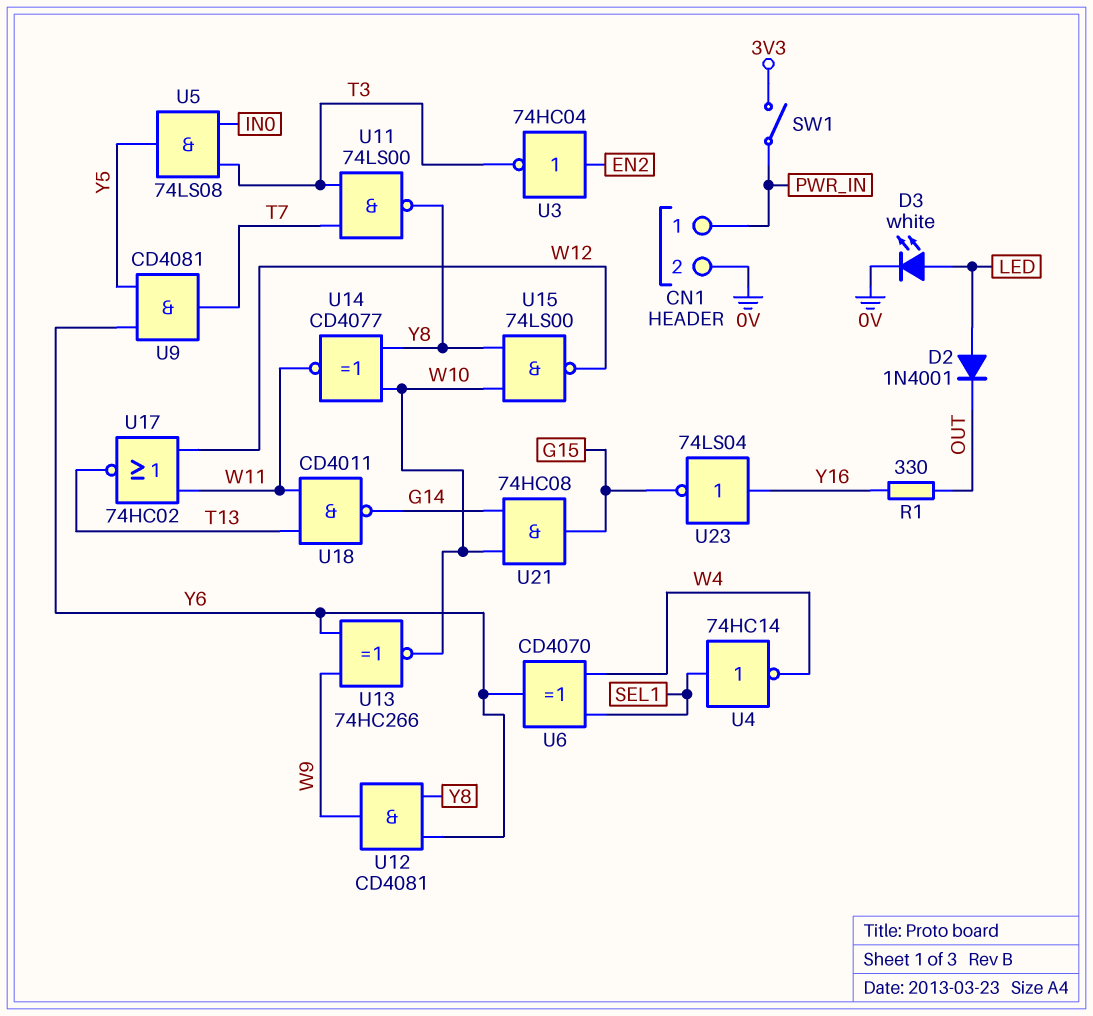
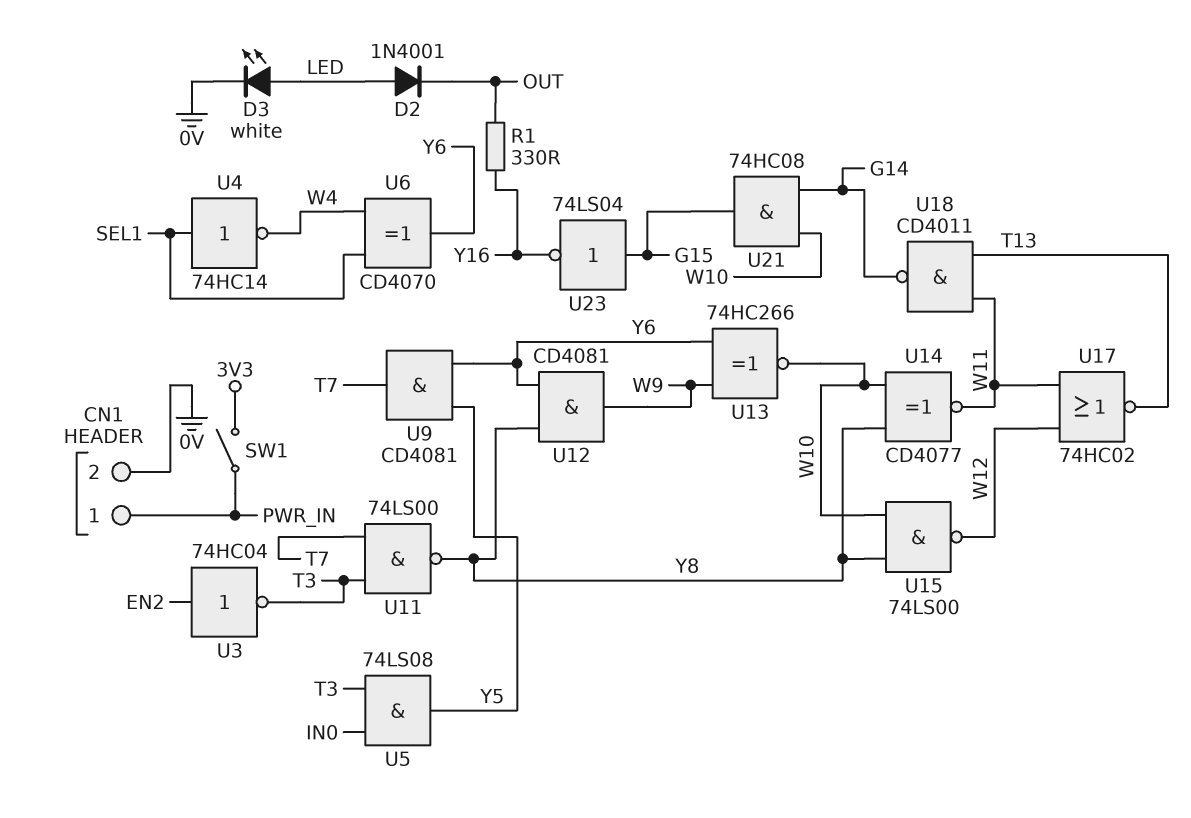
U23: NOT 74LS04 (in Y16, out G15) -> NOT 74LS04 (in G15, out Y16)

